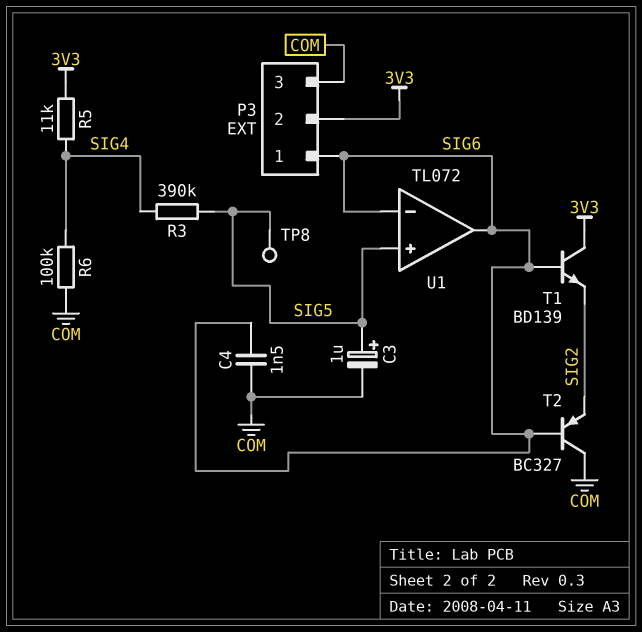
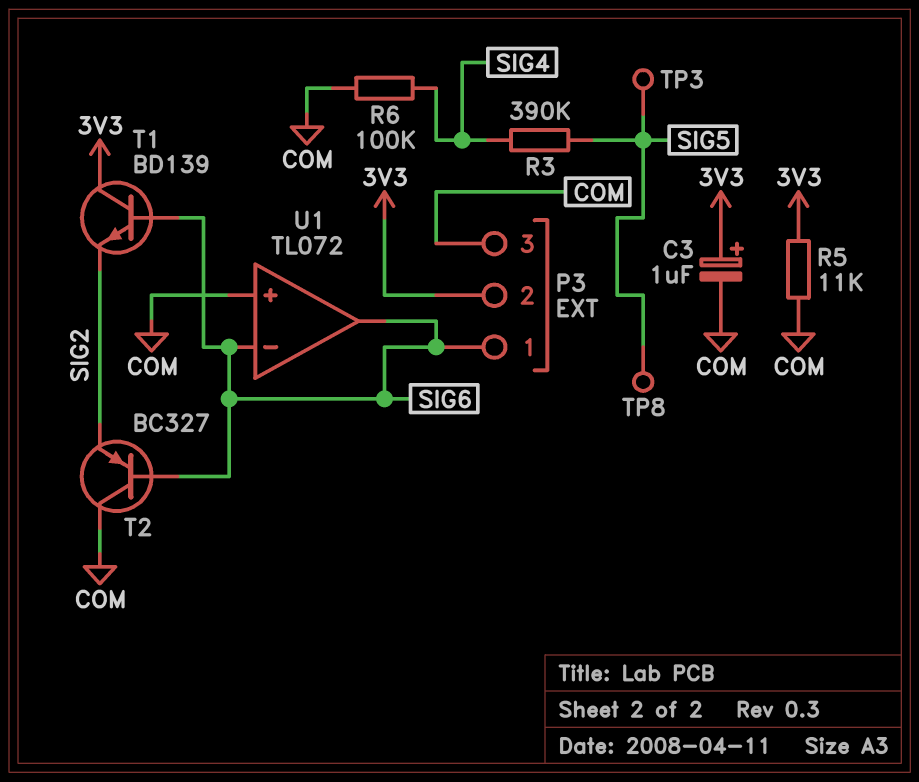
C3: 1uF (plus SIG5, minus COM) -> 1uF (plus 3V3, minus COM)
C4: 1.5nF (COM, SIG6) -> none
R5: 11k (3V3, SIG4) -> 11k (3V3, COM)
TP3: none -> test point (SIG5)
U1 pin in+: SIG5 -> COM

